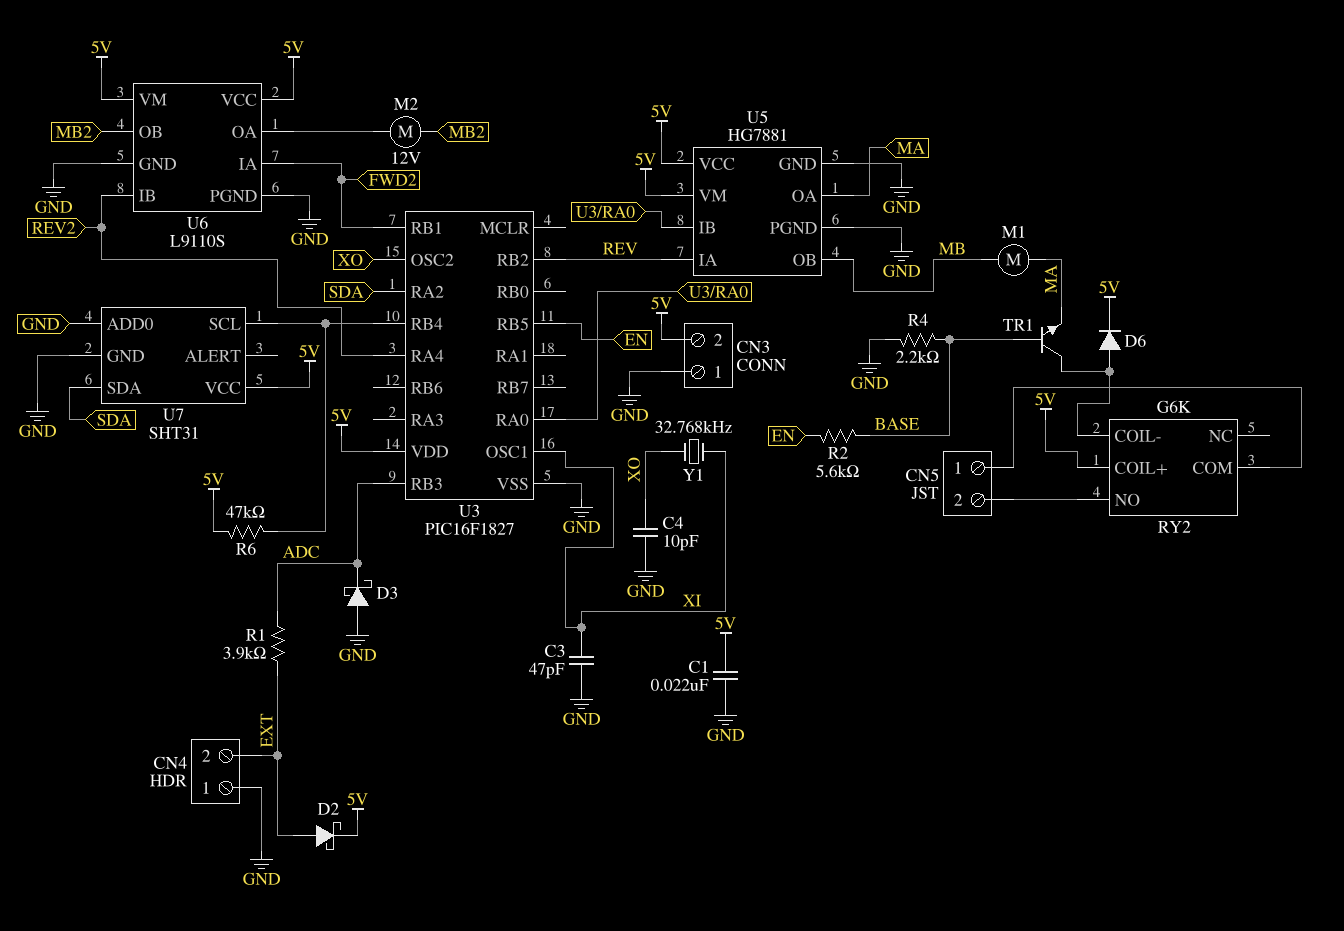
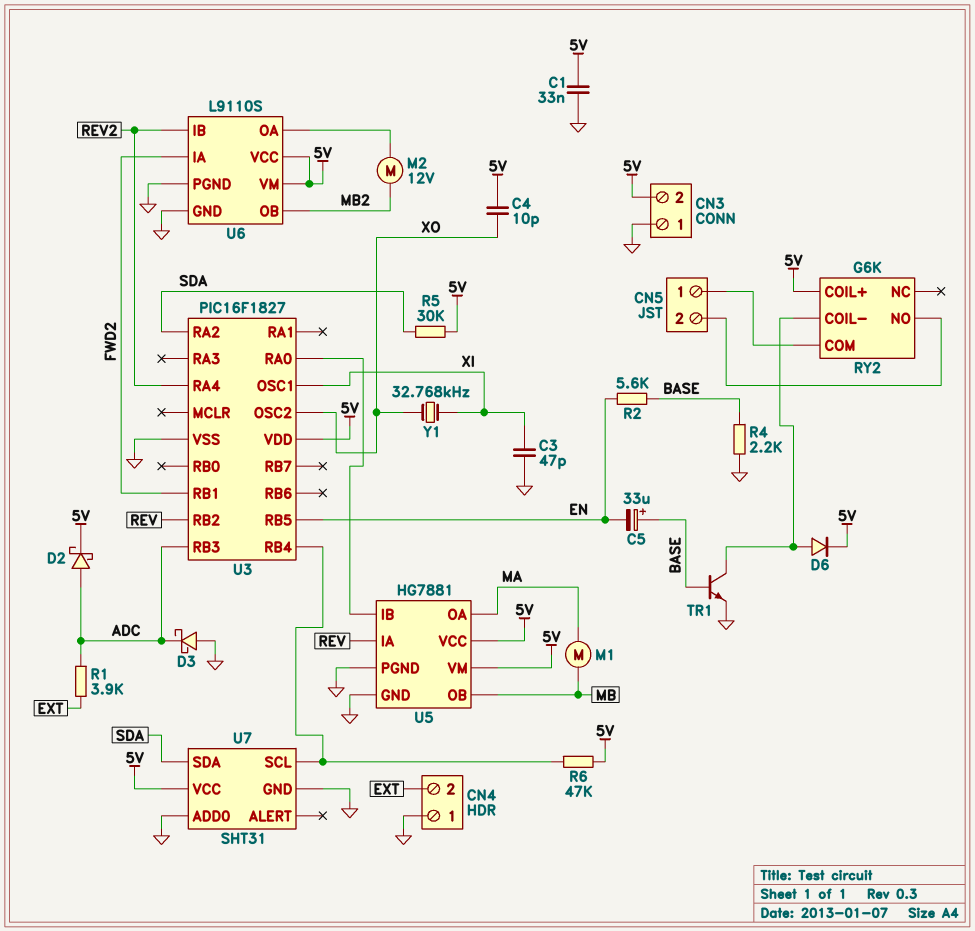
C1: 22nF (5V, GND) -> 33nF (5V, GND)
C4: 10pF (GND, XO) -> 10pF (5V, XO)
C5: none -> 33uF (plus BASE, minus EN)
D2: schottky (A EXT, K 5V) -> schottky (A ADC, K 5V)
R5: none -> 30k (5V, SDA)
TR1: NPN (B BASE, C RY2/COIL-, E MA) -> NPN (B BASE, C RY2/COIL-, E GND)

